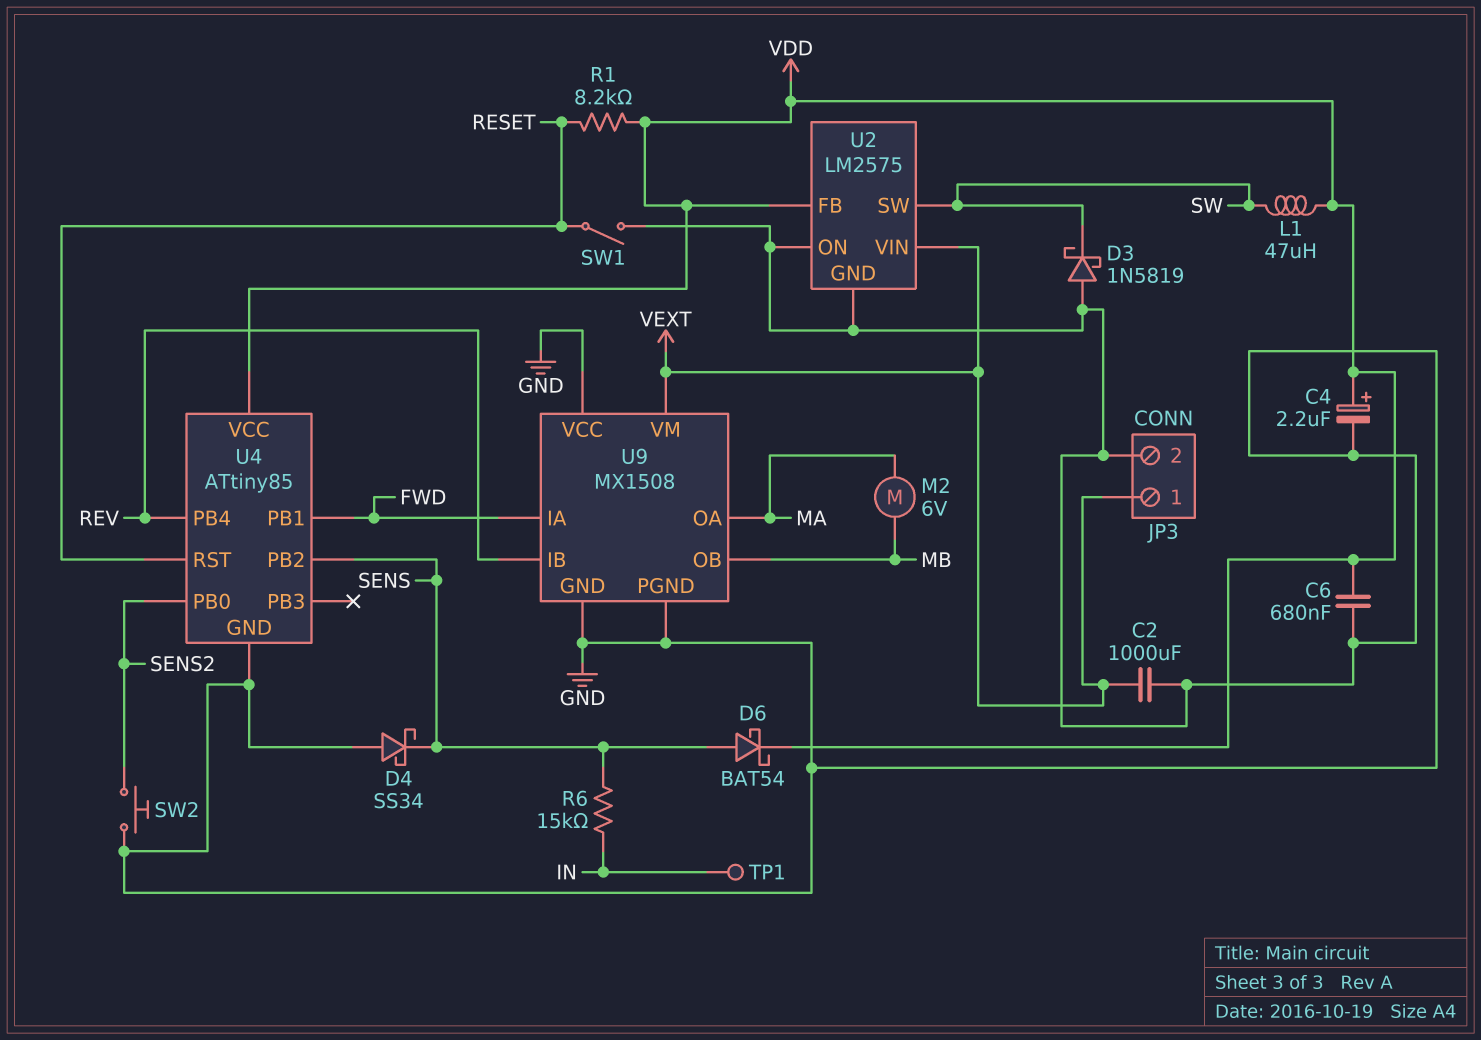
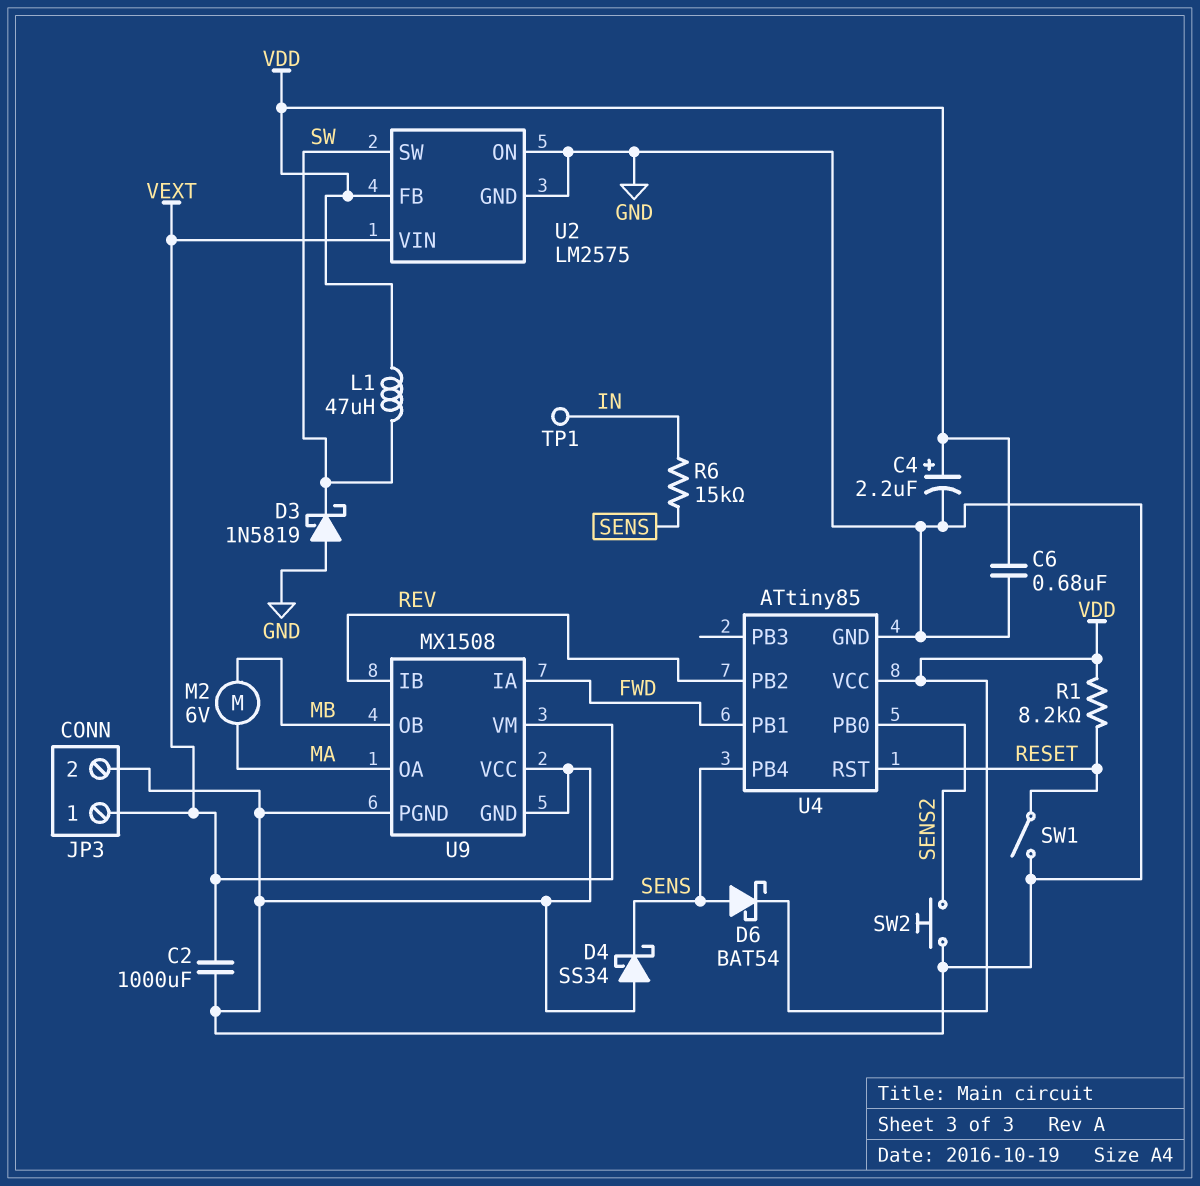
U4 pin PB2: SENS -> REV
U4 pin PB4: REV -> SENS

